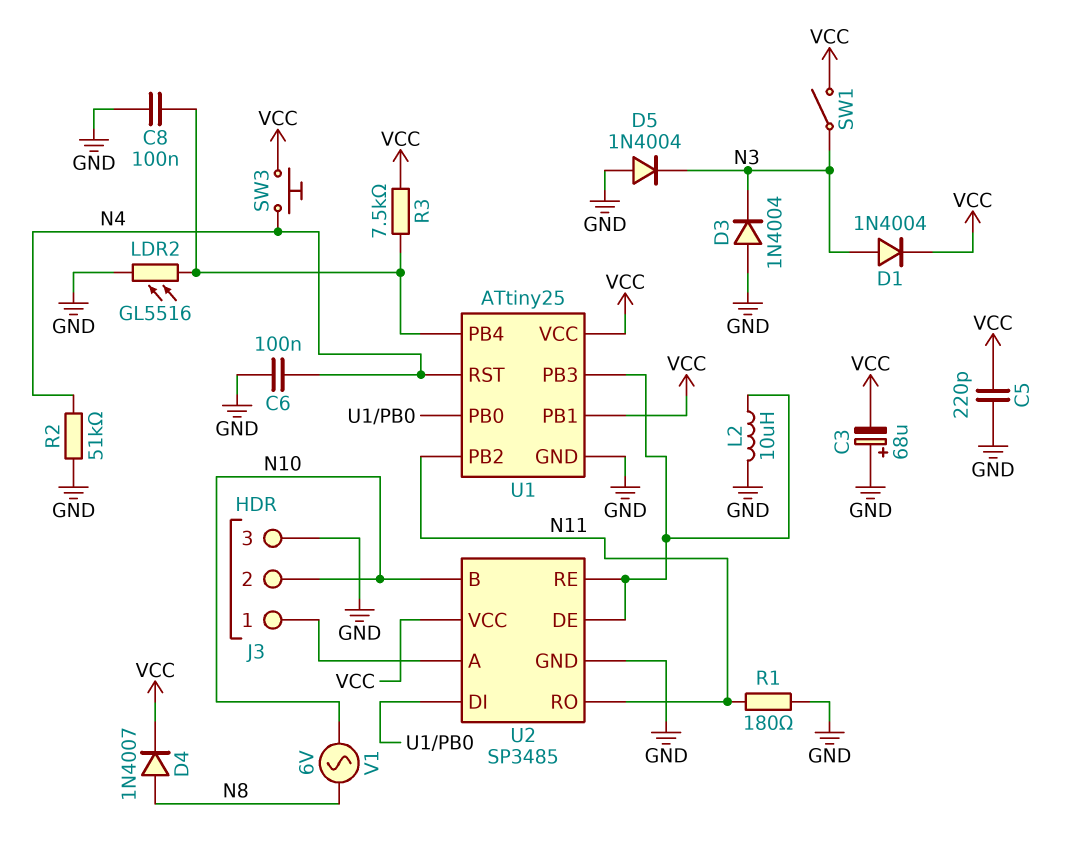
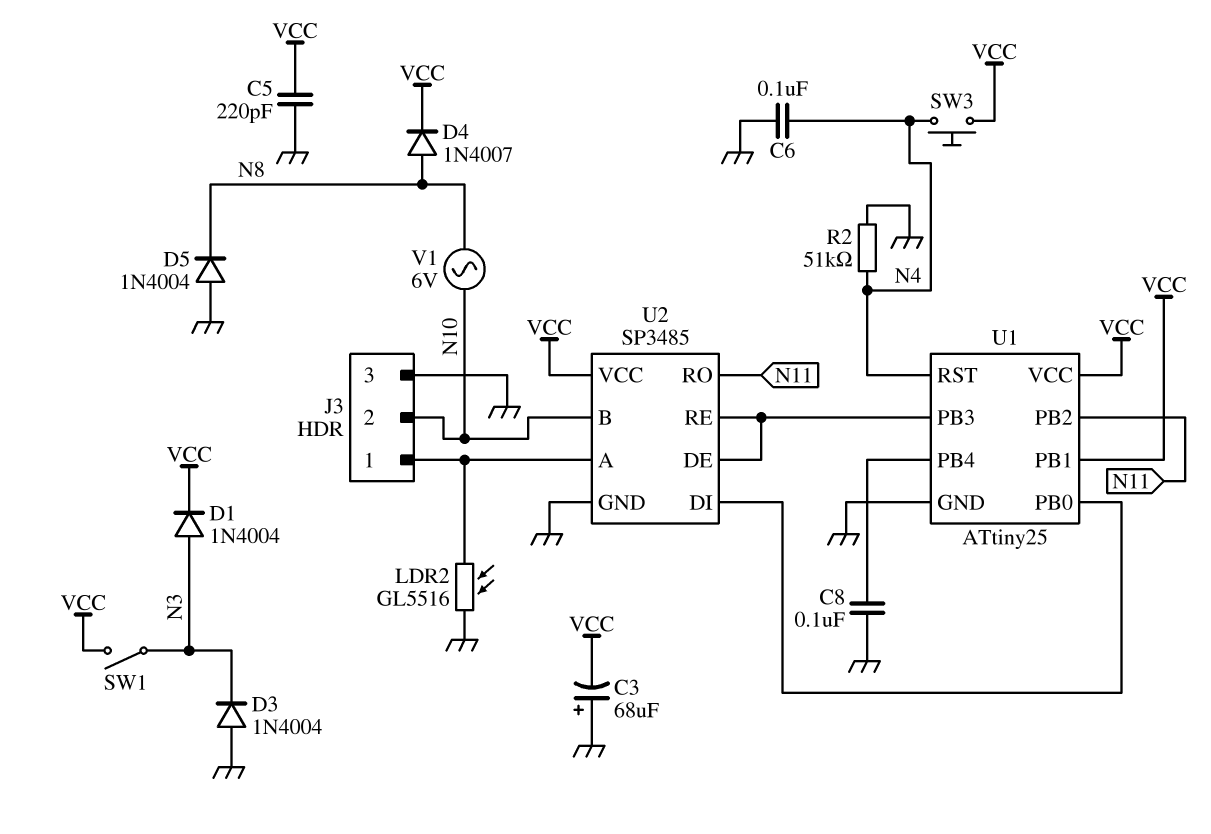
D5: diode 1N4004 (A GND, K N3) -> diode 1N4004 (A GND, K N8)
L2: 10uH (GND, U1/PB3) -> none
LDR2: GL5516 (GND, U1/PB4) -> GL5516 (GND, J3/1)
R1: 180 (GND, N11) -> none
R3: 7.5k (U1/PB4, VCC) -> none

